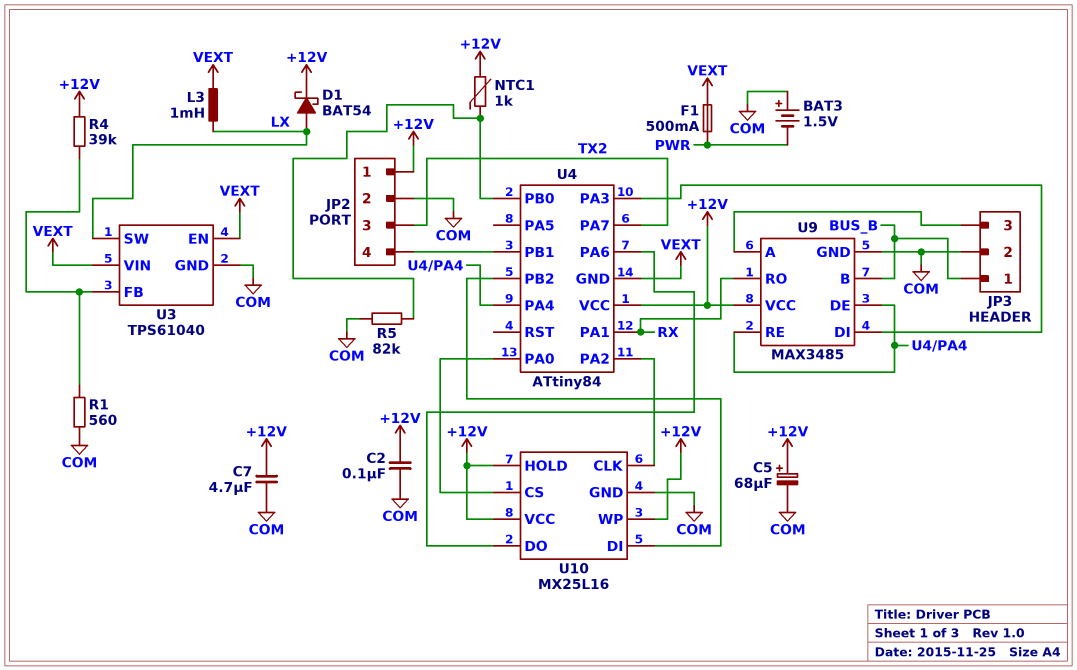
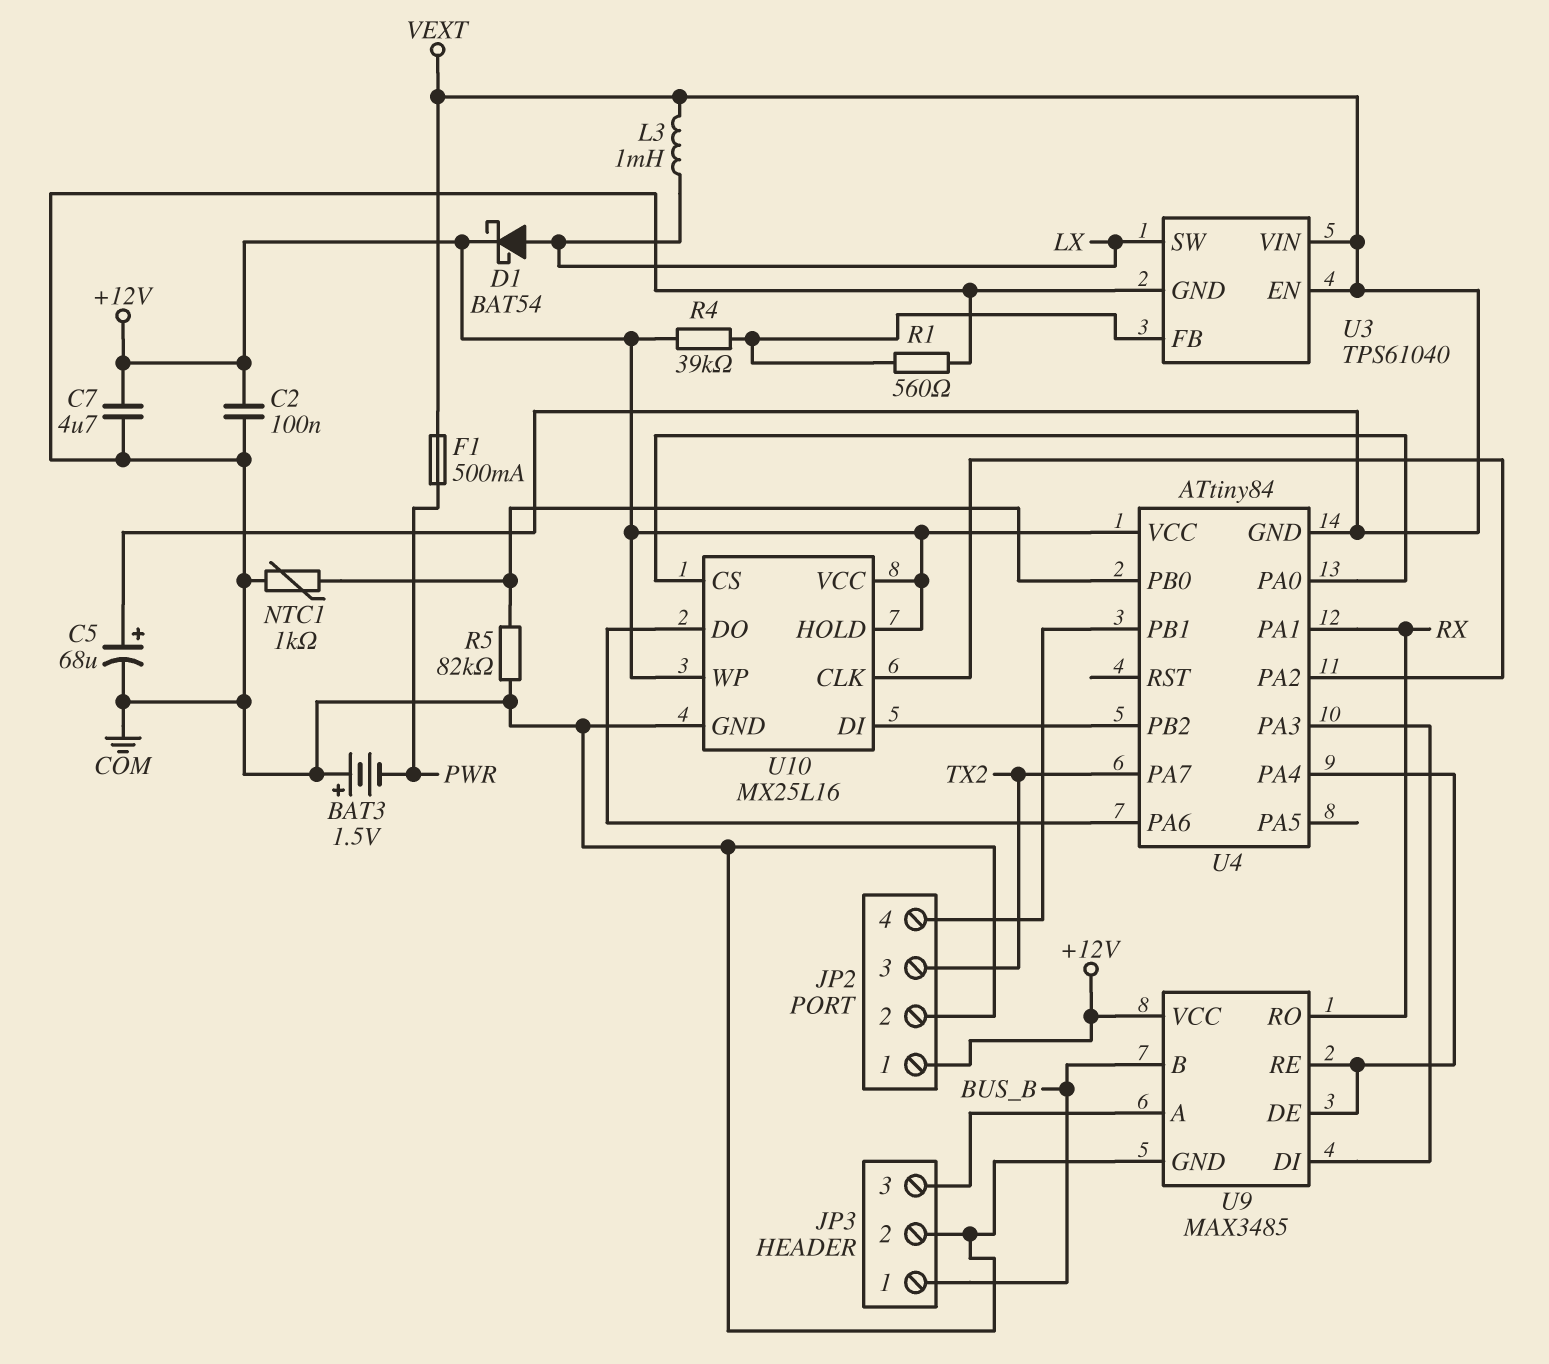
C5: 68uF (plus +12V, minus COM) -> 68uF (plus VEXT, minus COM)
NTC1: 1k (+12V, U4/PB0) -> 1k (COM, U4/PB0)

